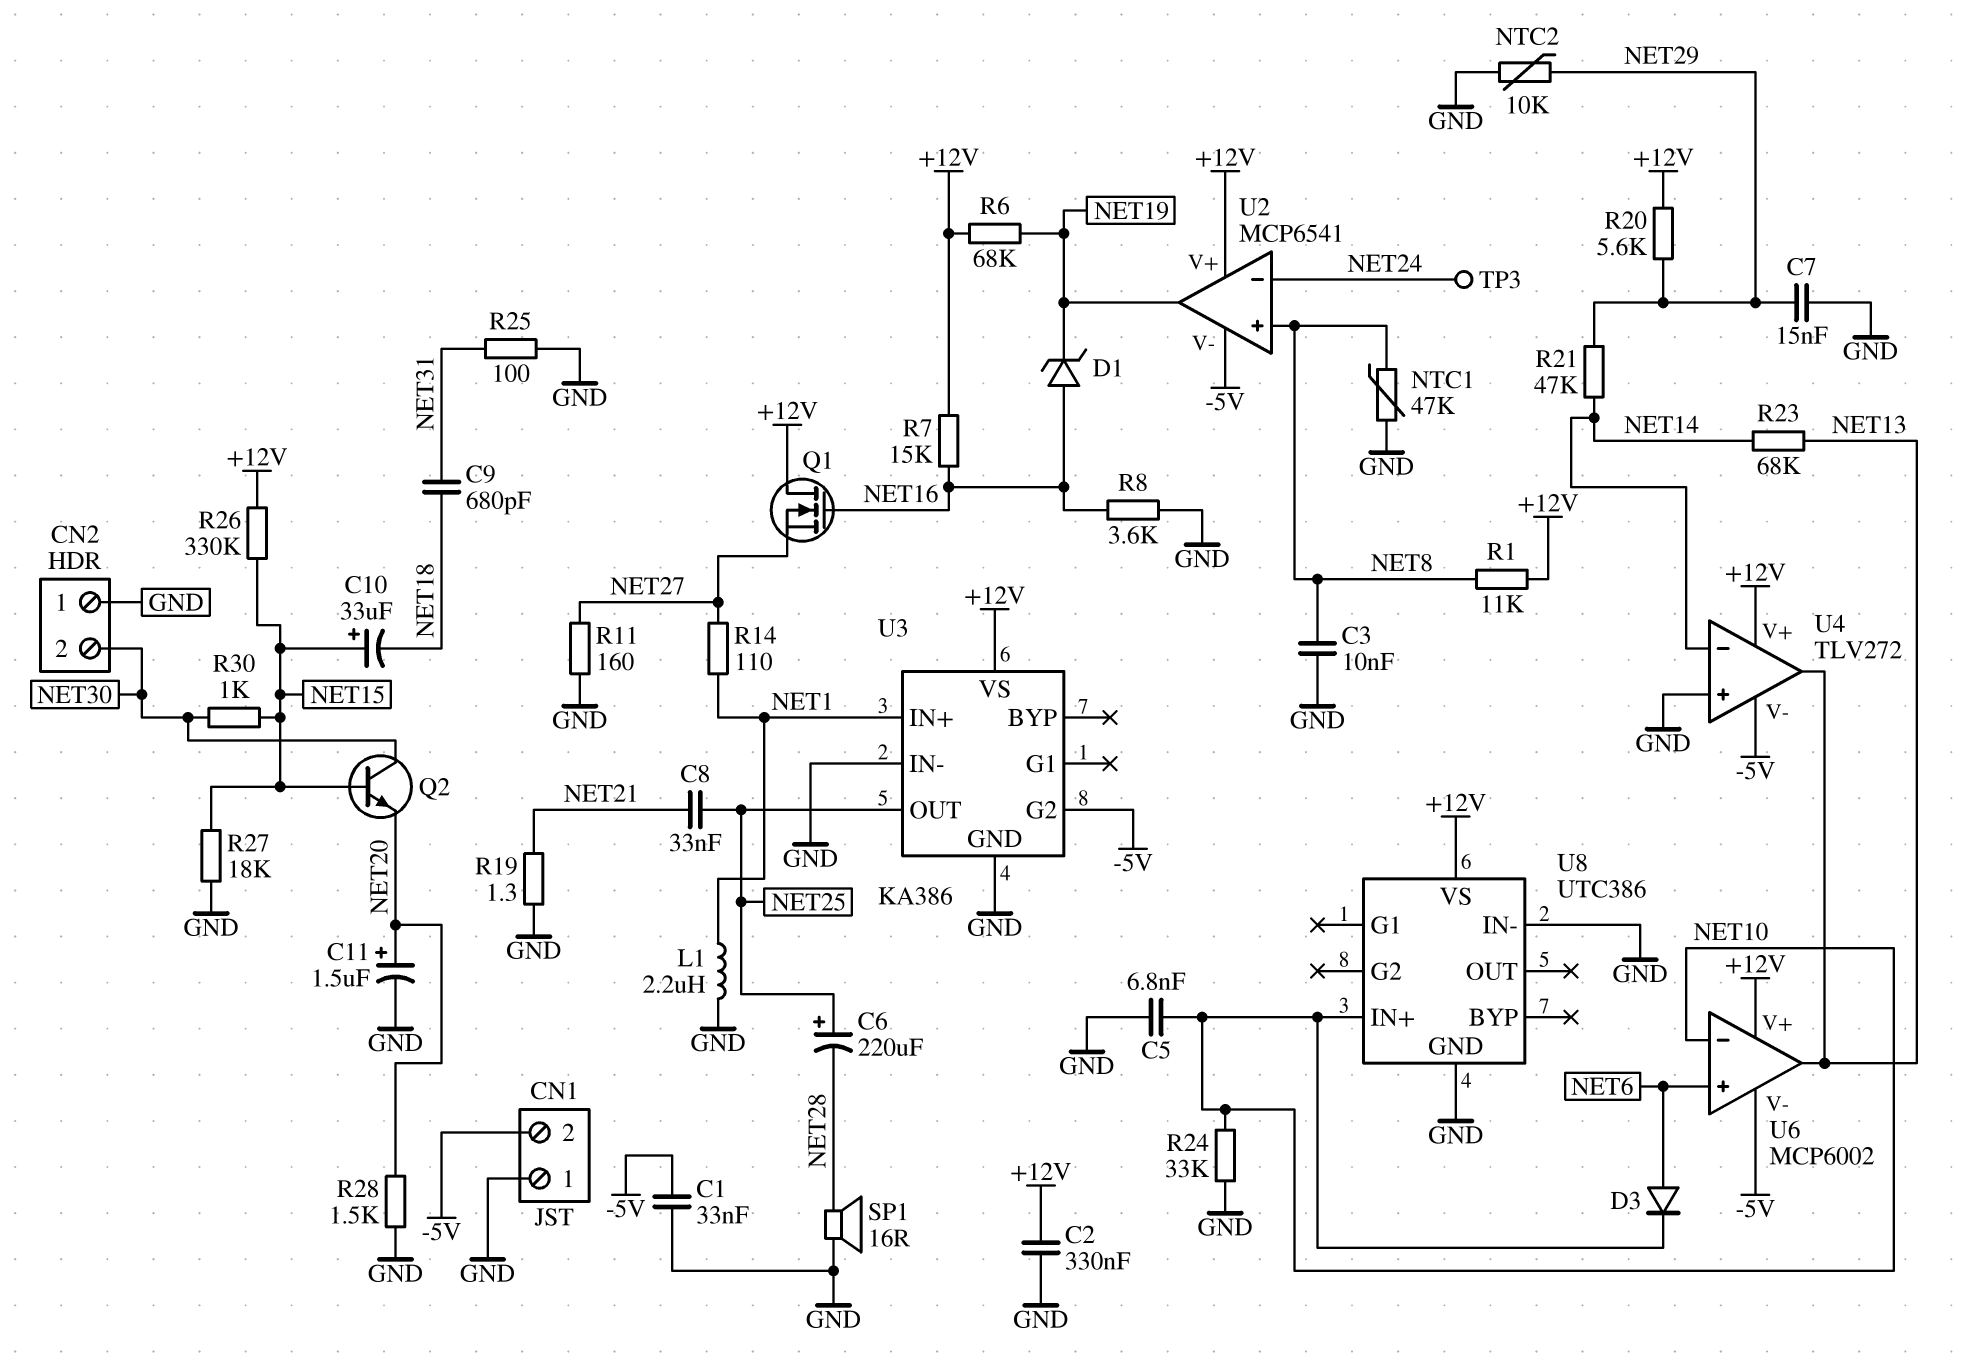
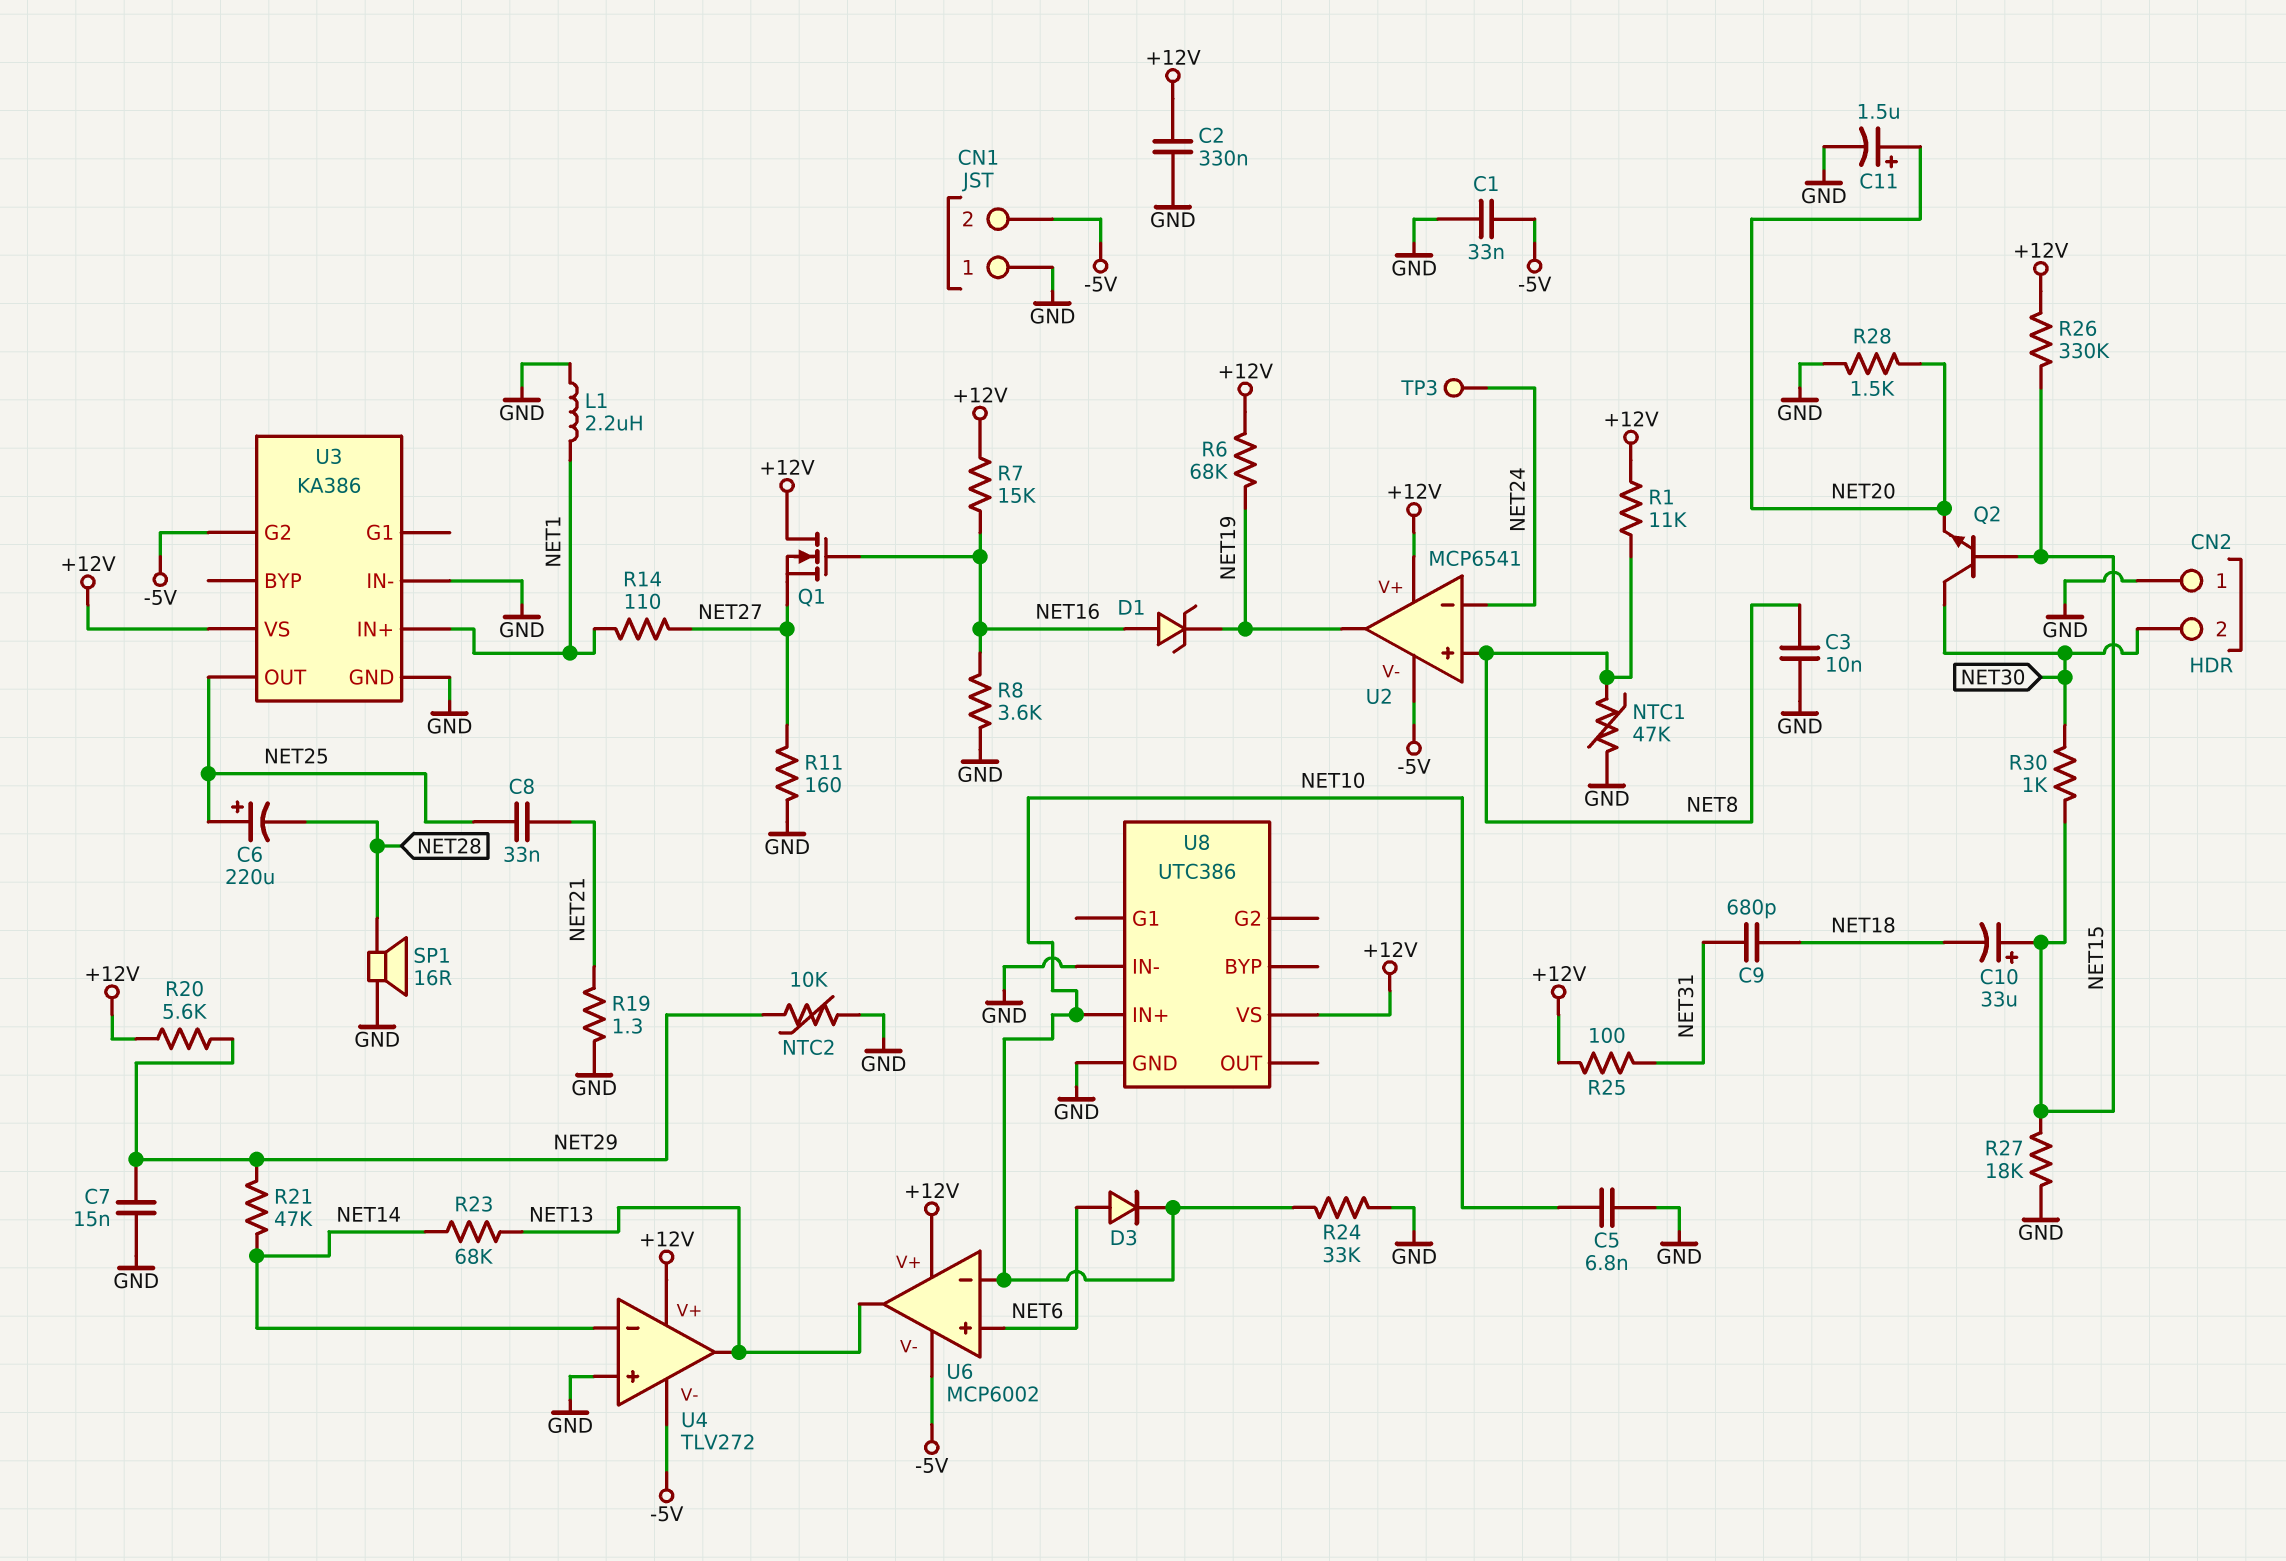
R25: 100 (GND, NET31) -> 100 (+12V, NET31)

